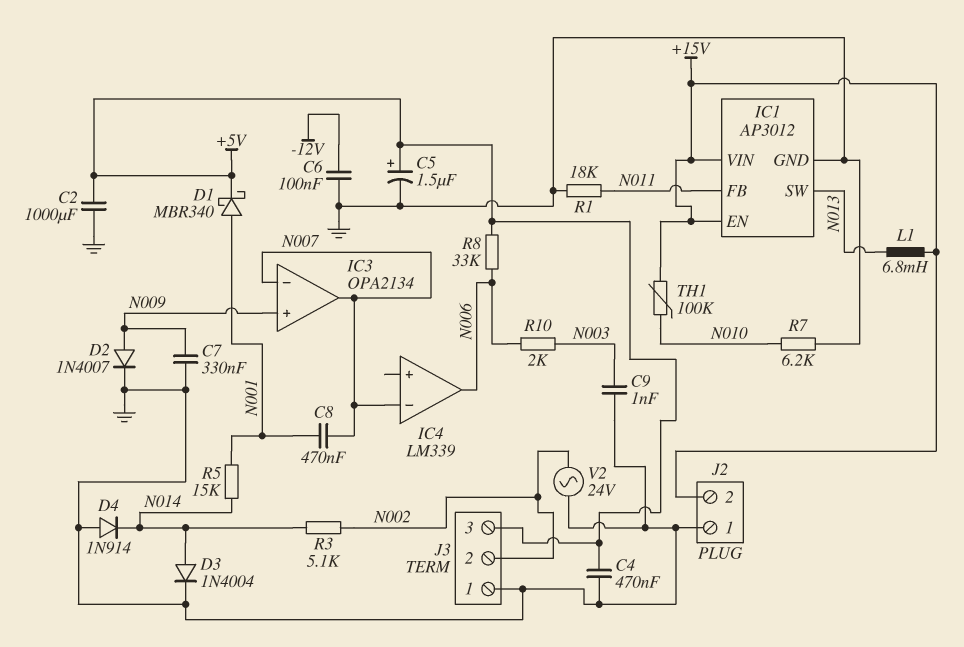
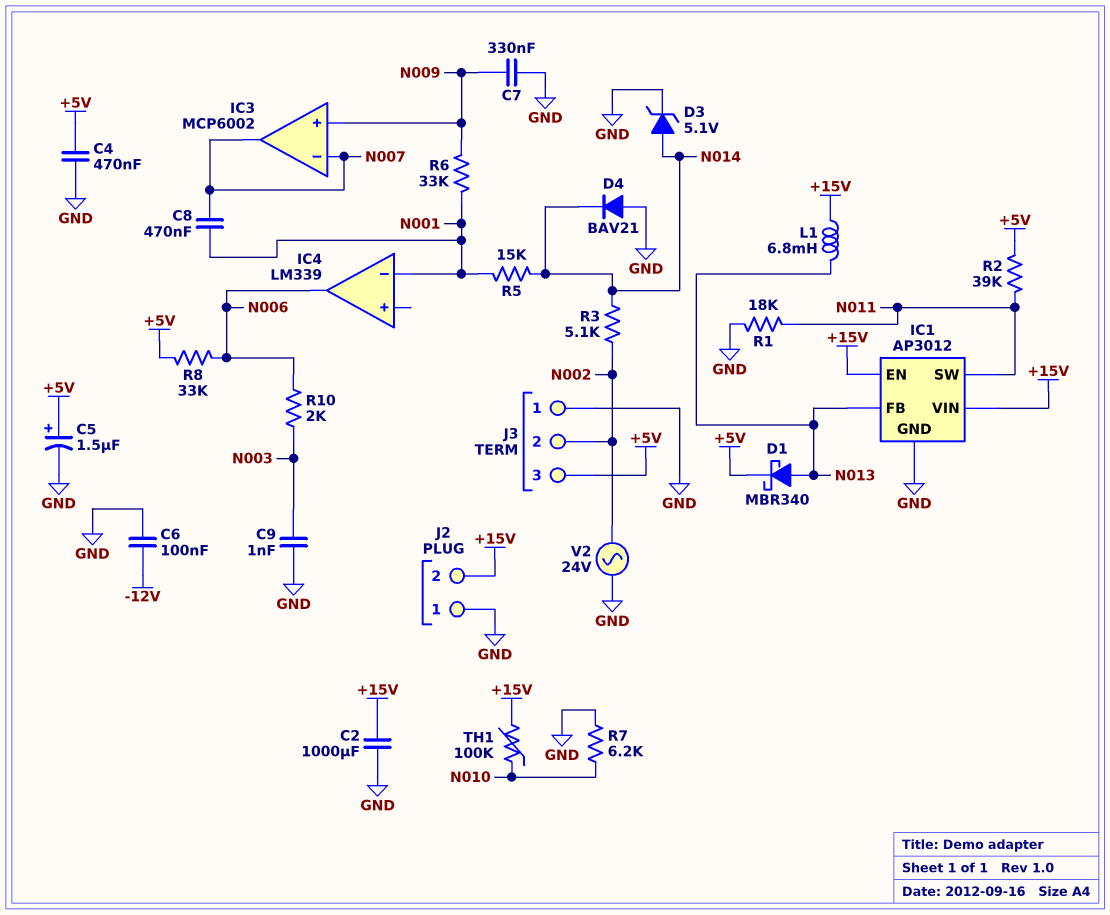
C2: 1000uF (+5V, GND) -> 1000uF (+15V, GND)
D1: schottky MBR340 (A N001, K +5V) -> schottky MBR340 (A N013, K +5V)
D2: diode 1N4007 (A N009, K GND) -> none
D3: diode 1N4004 (A N014, K GND) -> zener 5.1V (A N014, K GND)
D4: diode 1N914 (A GND, K N014) -> diode BAV21 (A GND, K N014)
IC1 pin FB: N011 -> N013
IC1 pin SW: N013 -> N011
IC3: OPA2134 -> MCP6002
IC4 pin in-: N007 -> N001
R2: none -> 39k (+5V, N011)
R6: none -> 33k (N001, N009)

